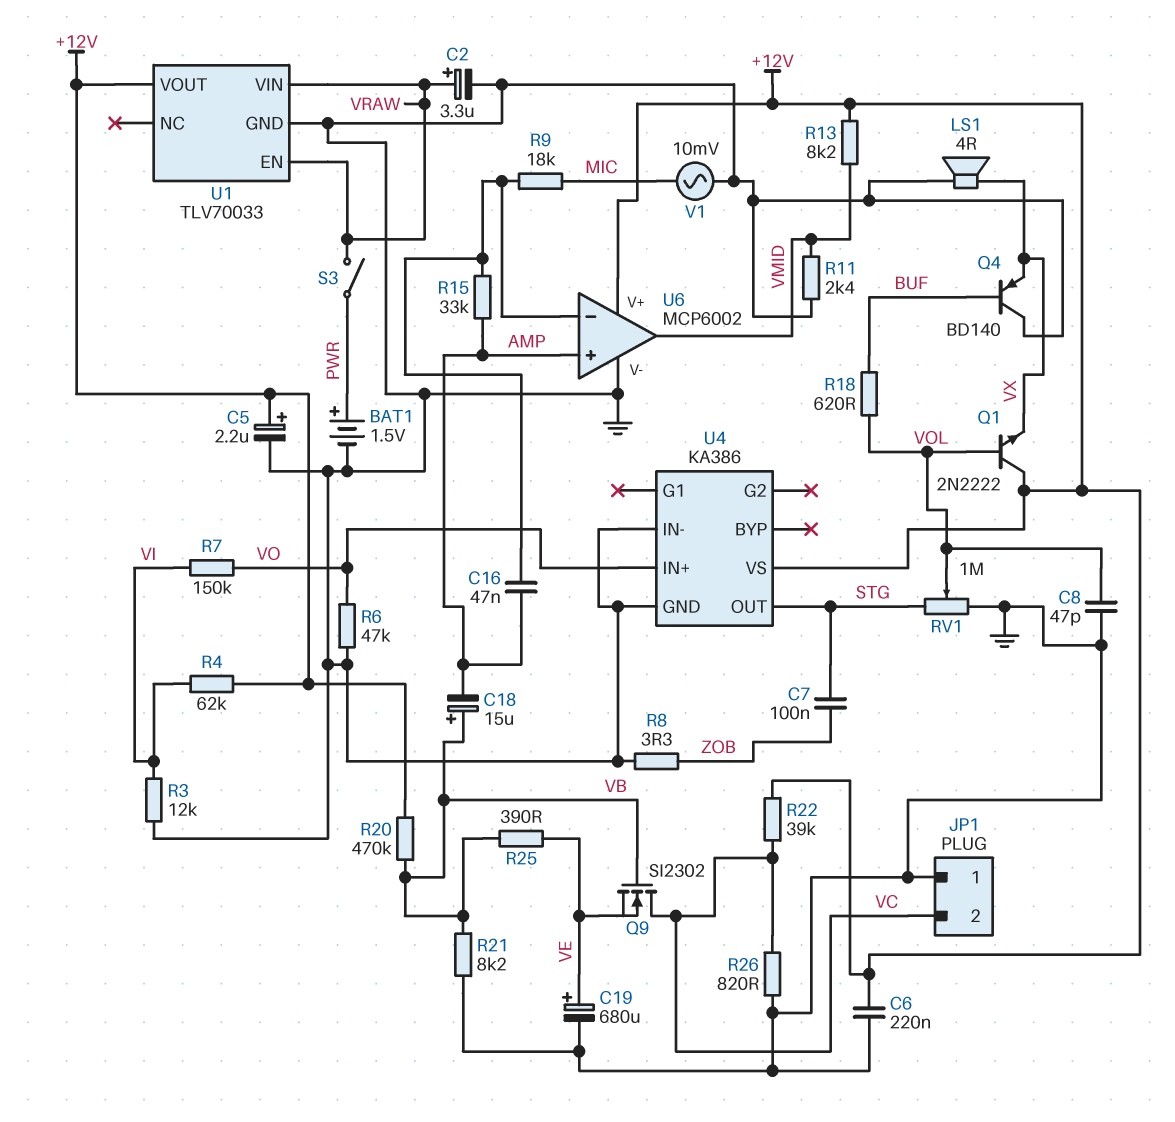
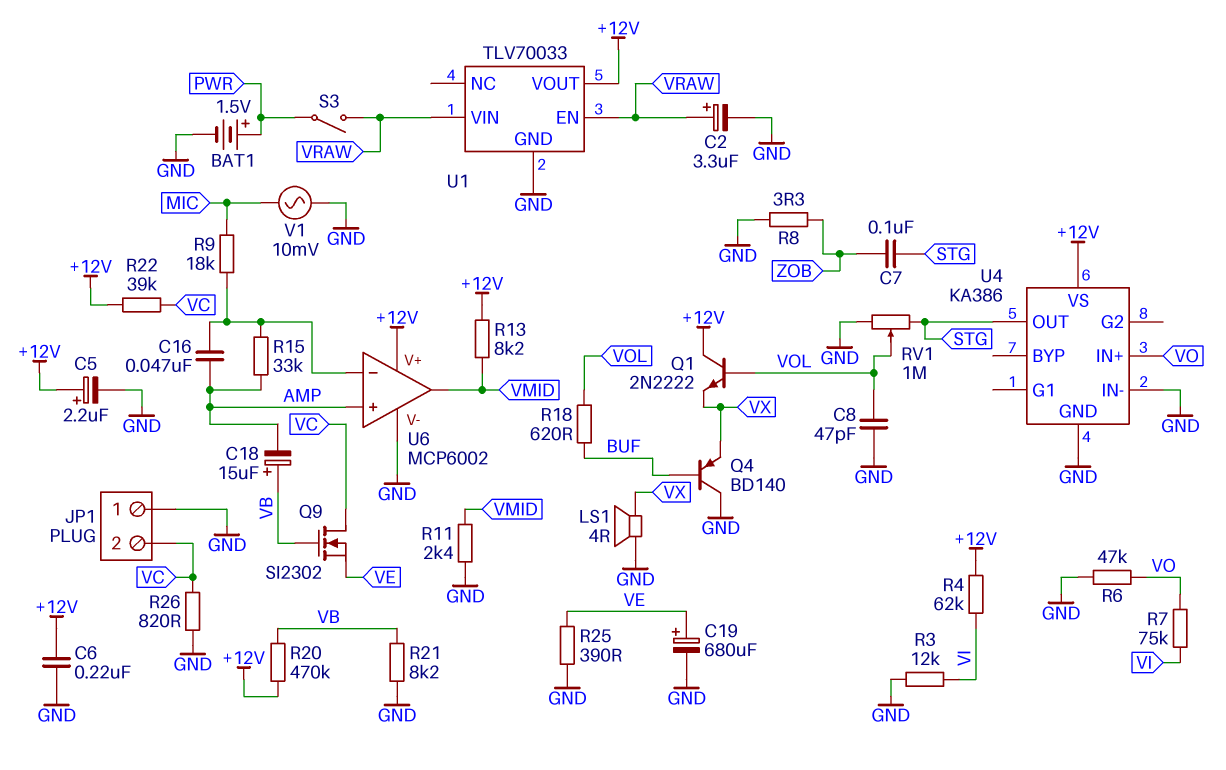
R7: 150k (VI, VO) -> 75k (VI, VO)
R25: 390 (VB, VE) -> 390 (GND, VE)

